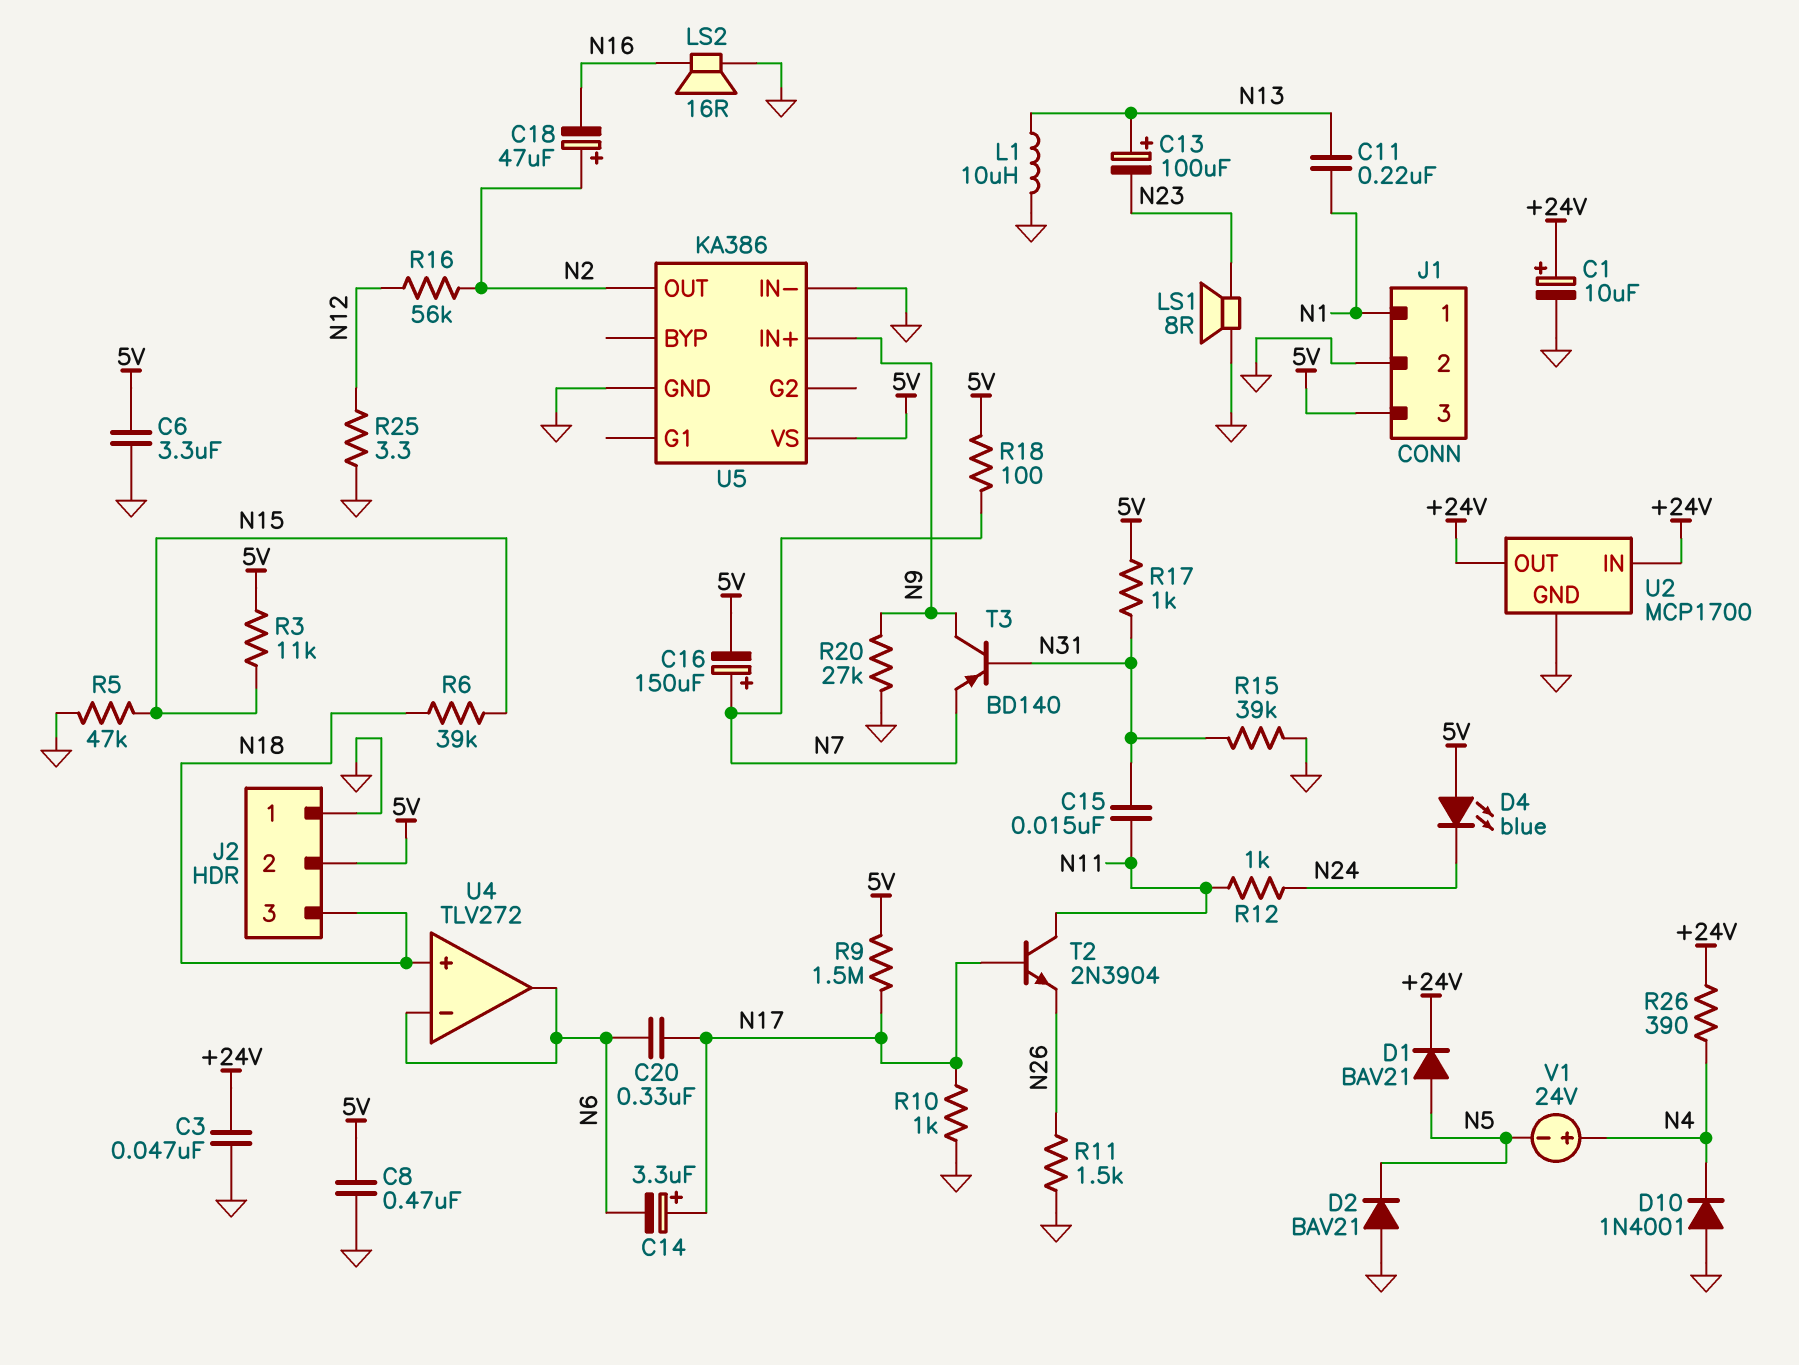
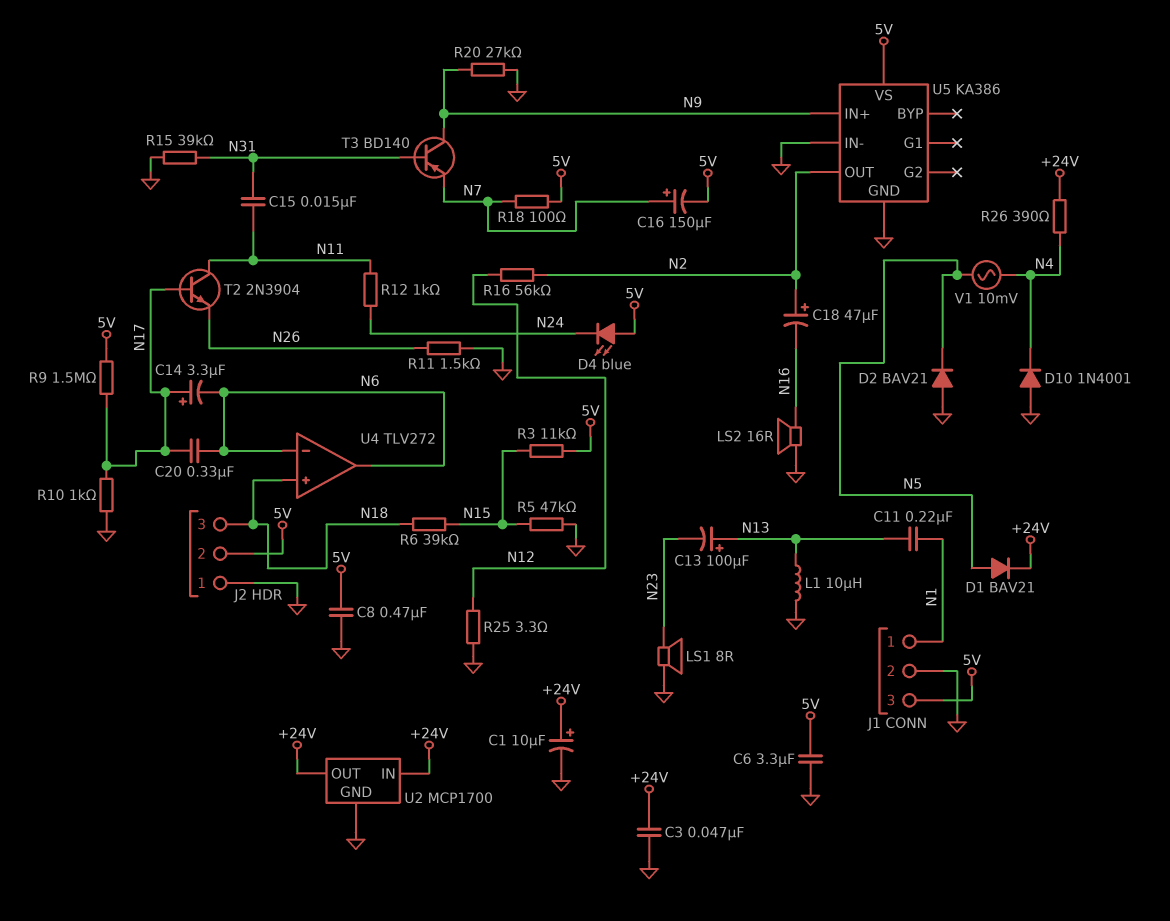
R17: 1k (5V, N31) -> none
V1: 24V (plus N4, minus N5) -> AC 10mV (N4, N5)

